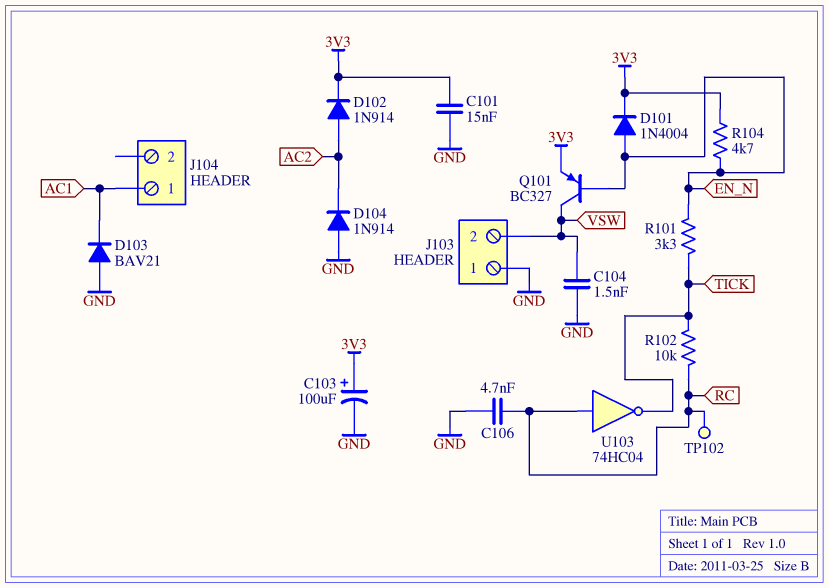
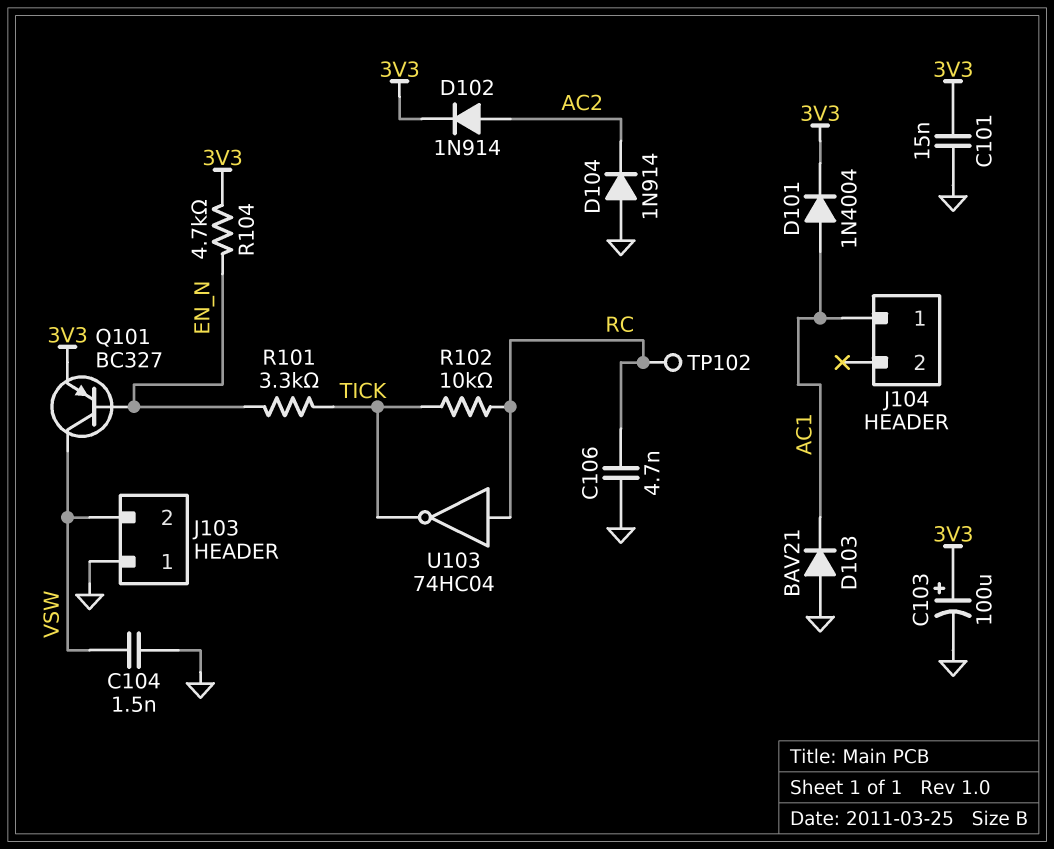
D101: diode 1N4004 (A EN_N, K 3V3) -> diode 1N4004 (A AC1, K 3V3)

